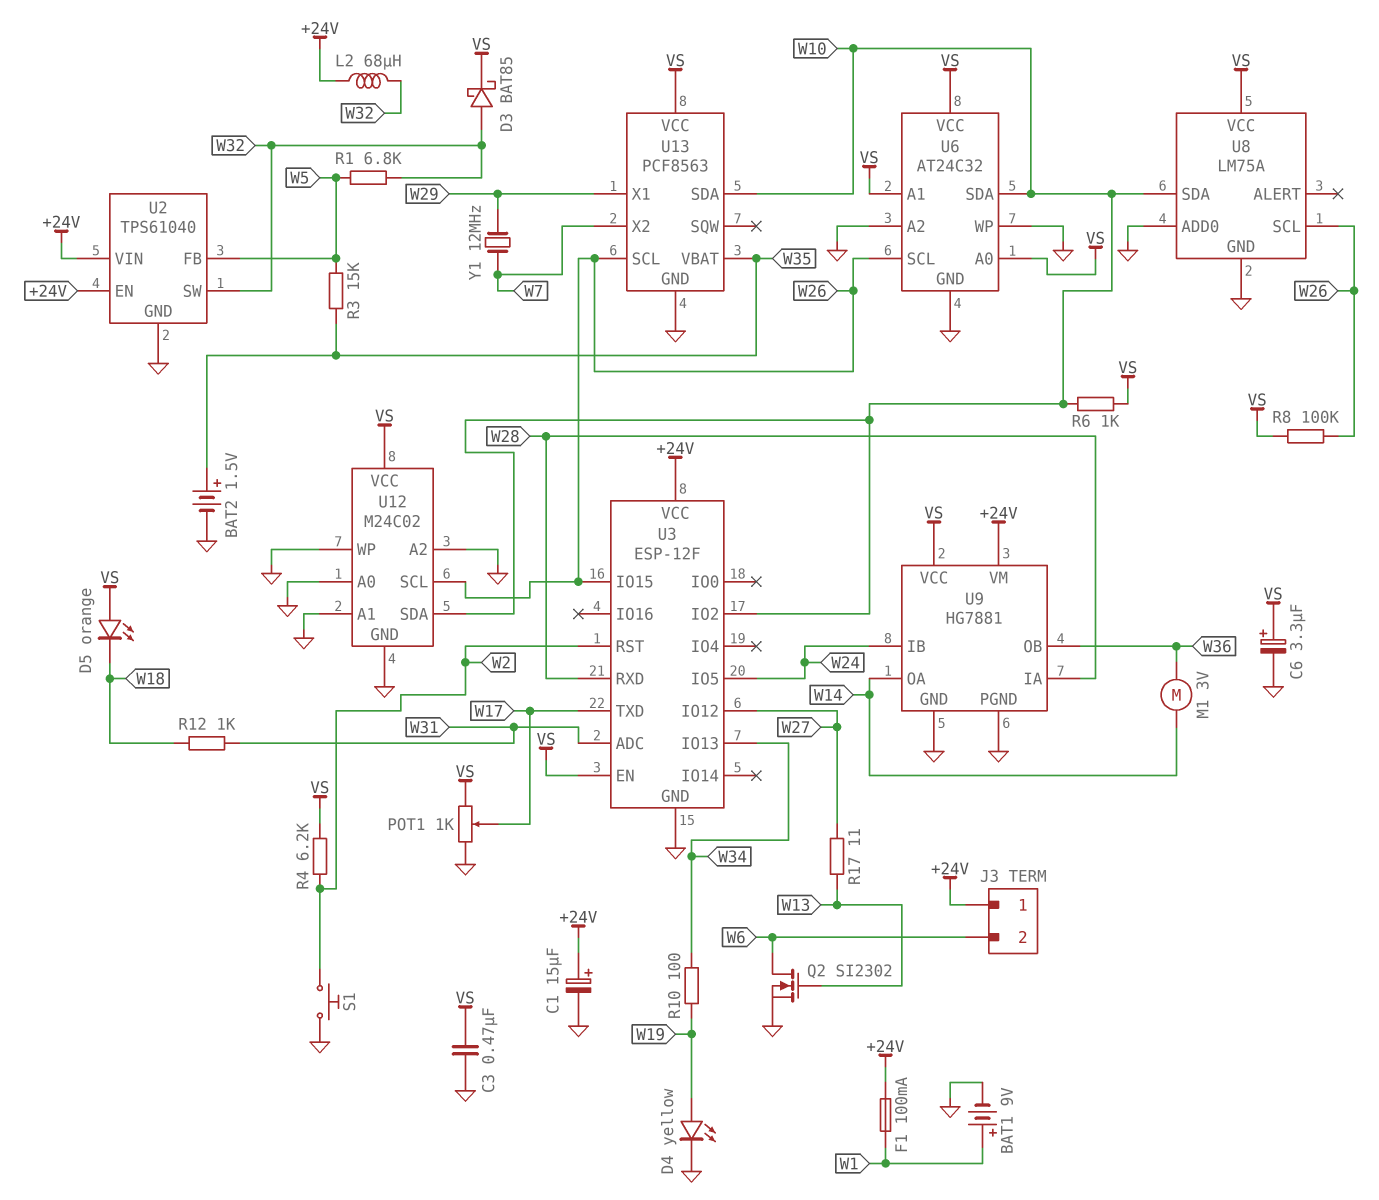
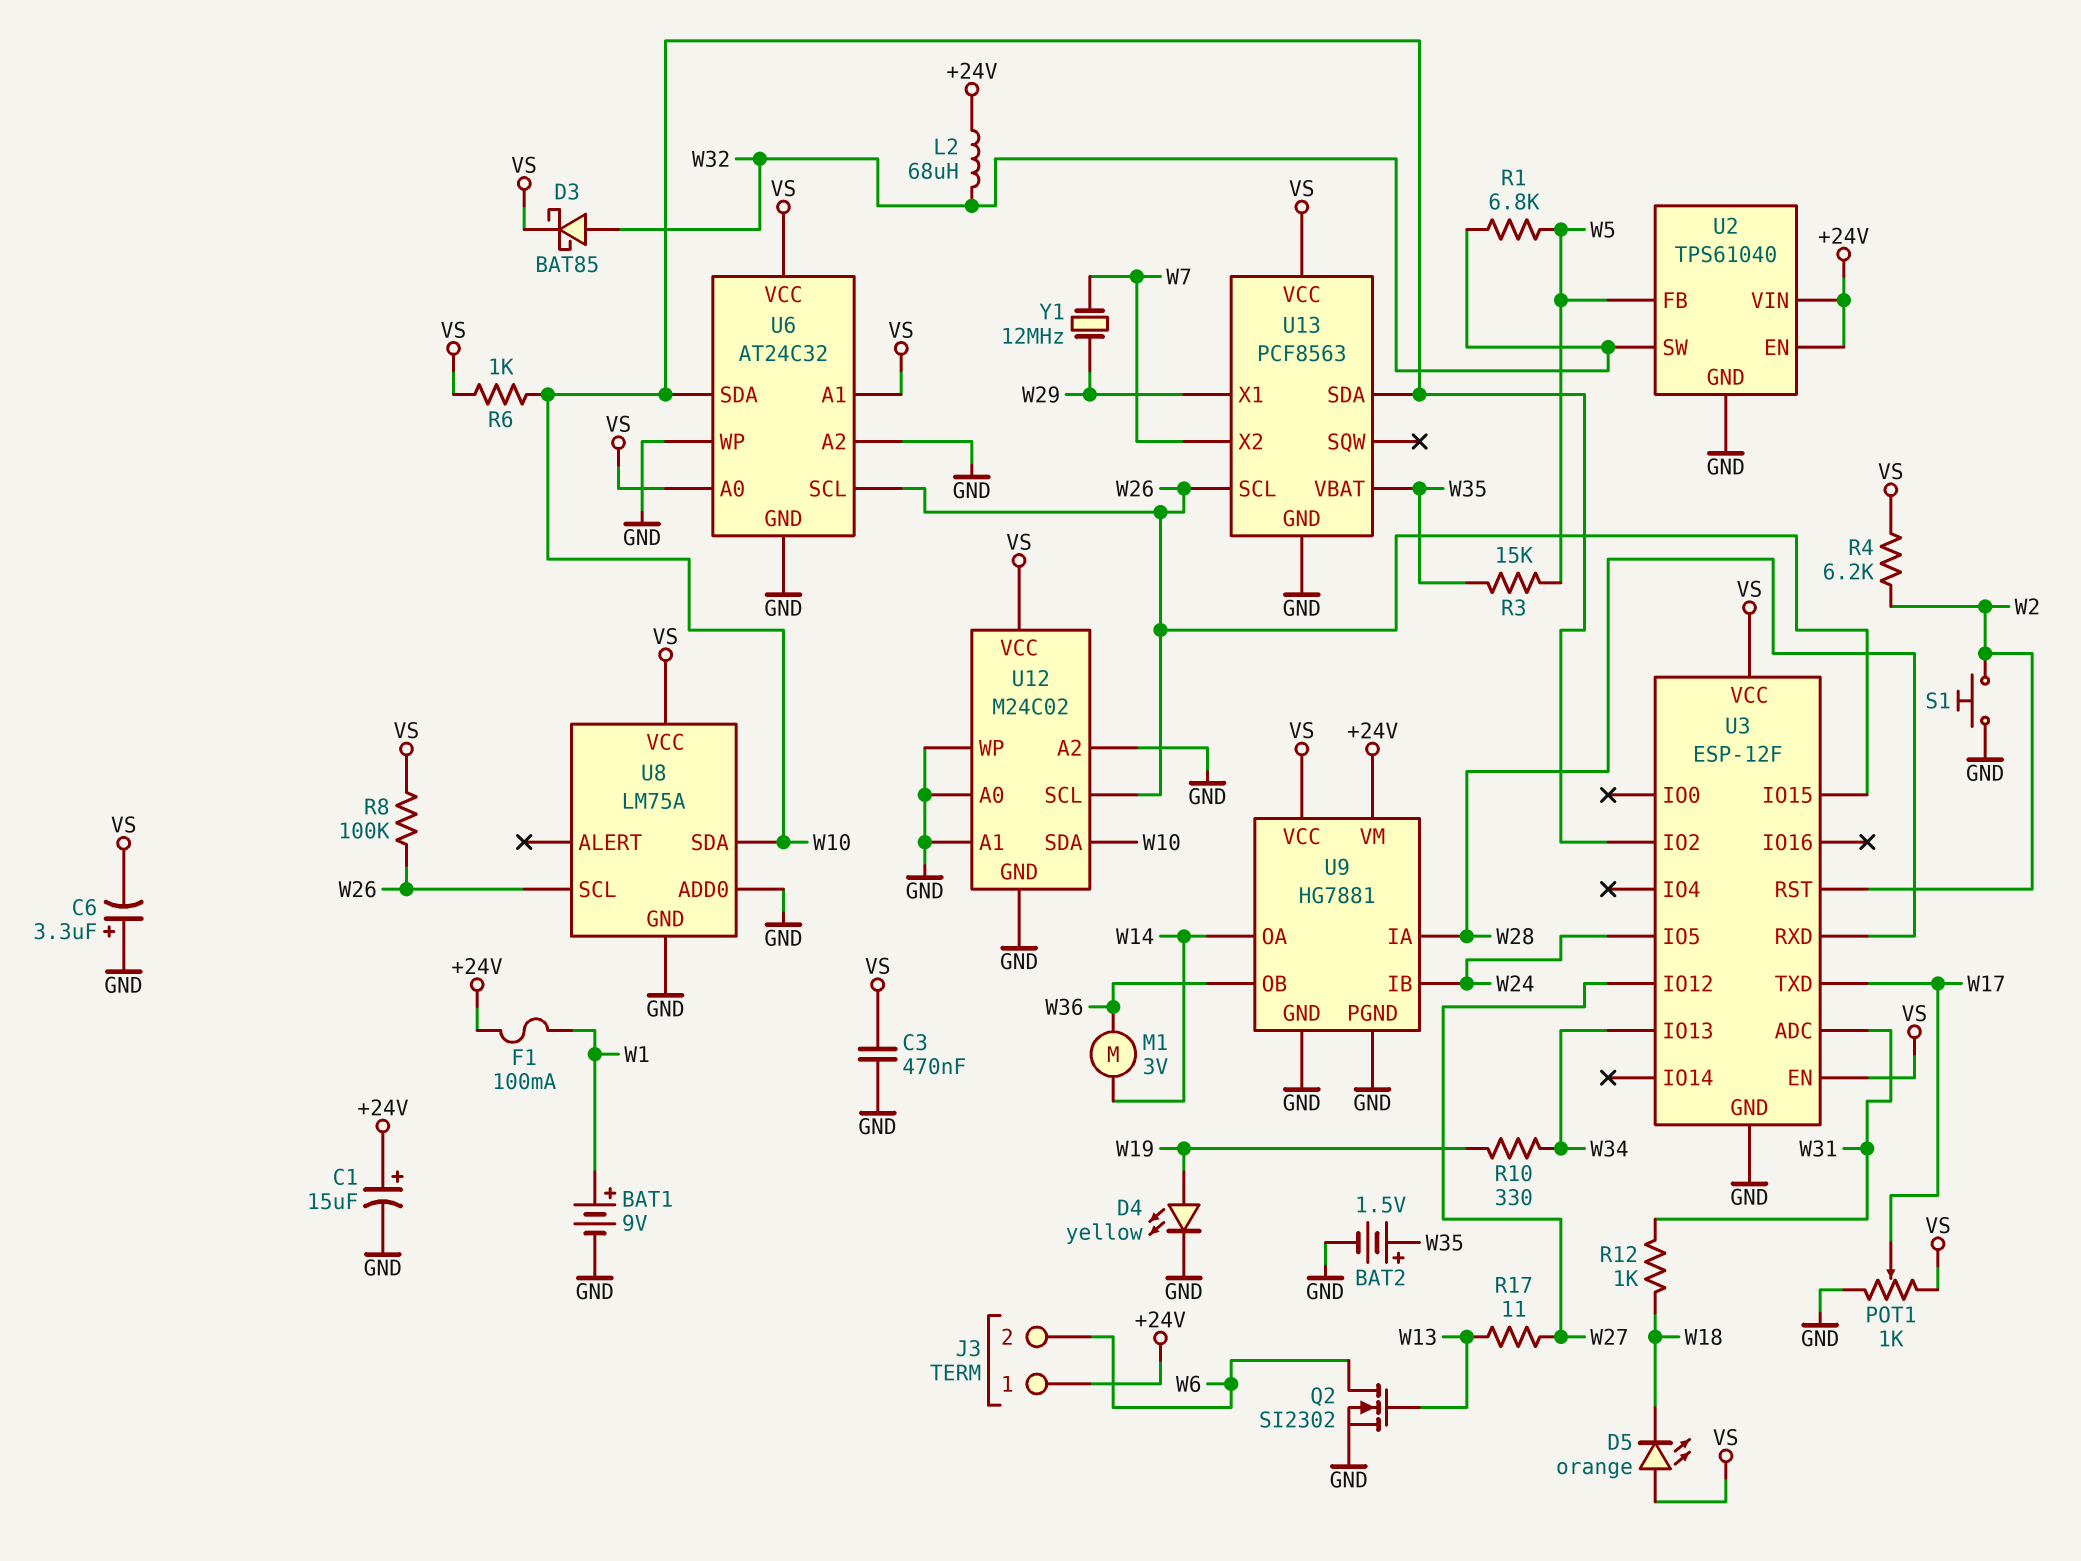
C6: 3.3uF (plus VS, minus GND) -> 3.3uF (plus GND, minus VS)
R10: 100 (W19, W34) -> 330 (W19, W34)
U3 pin VCC: +24V -> VS

